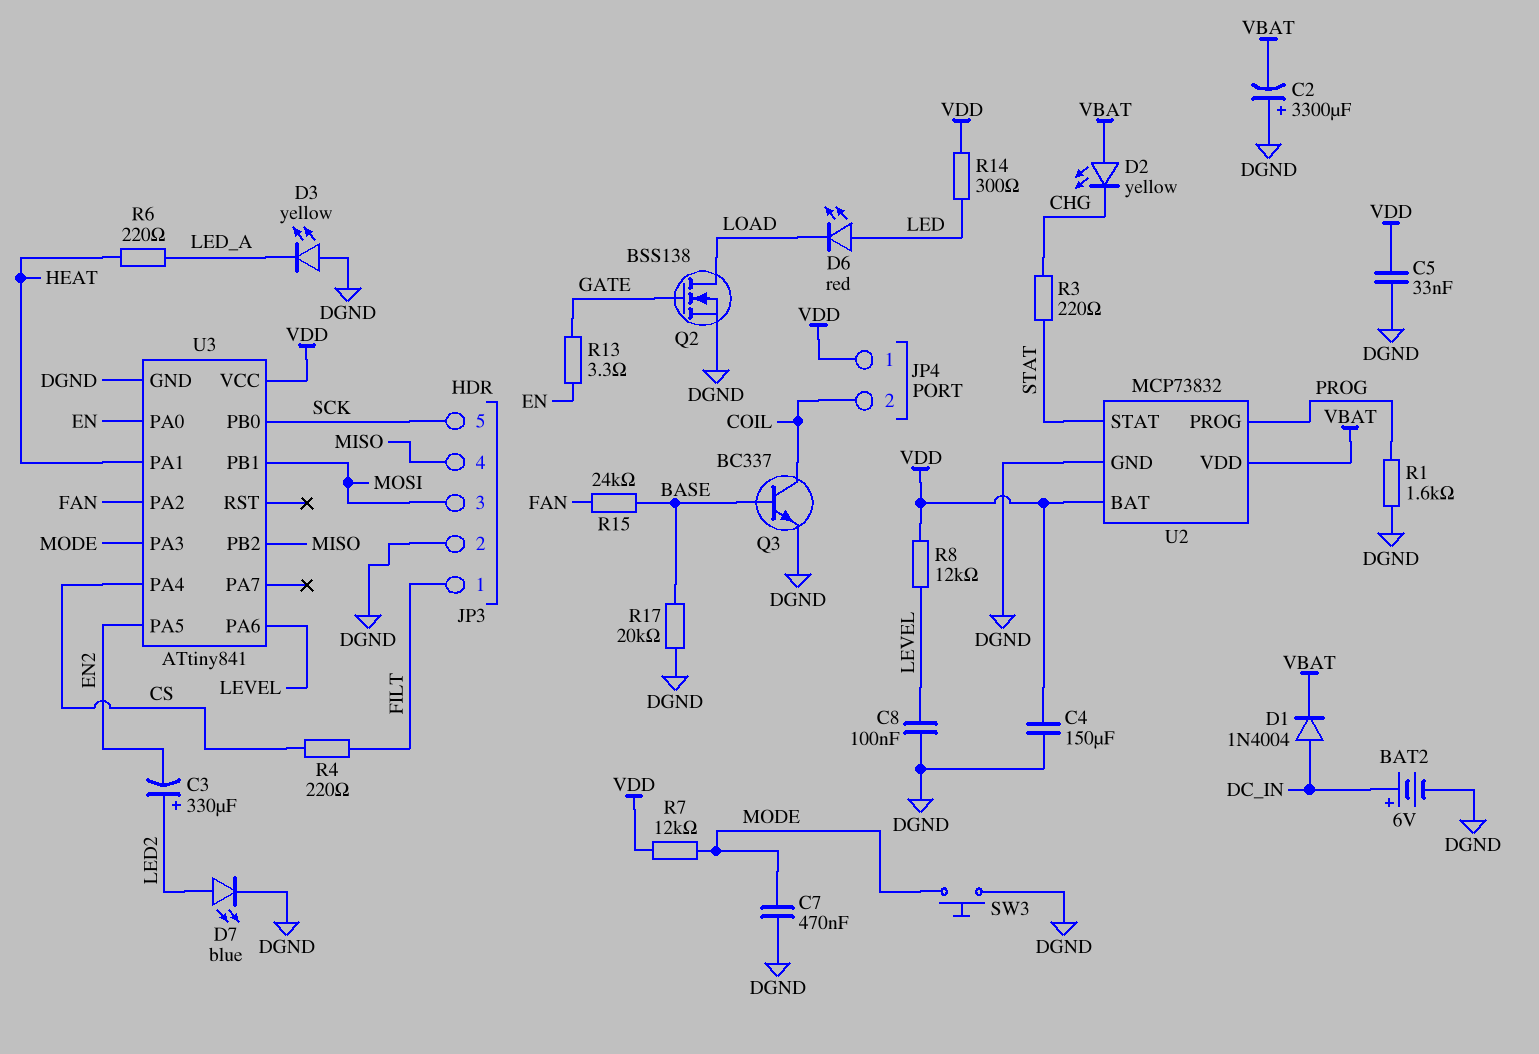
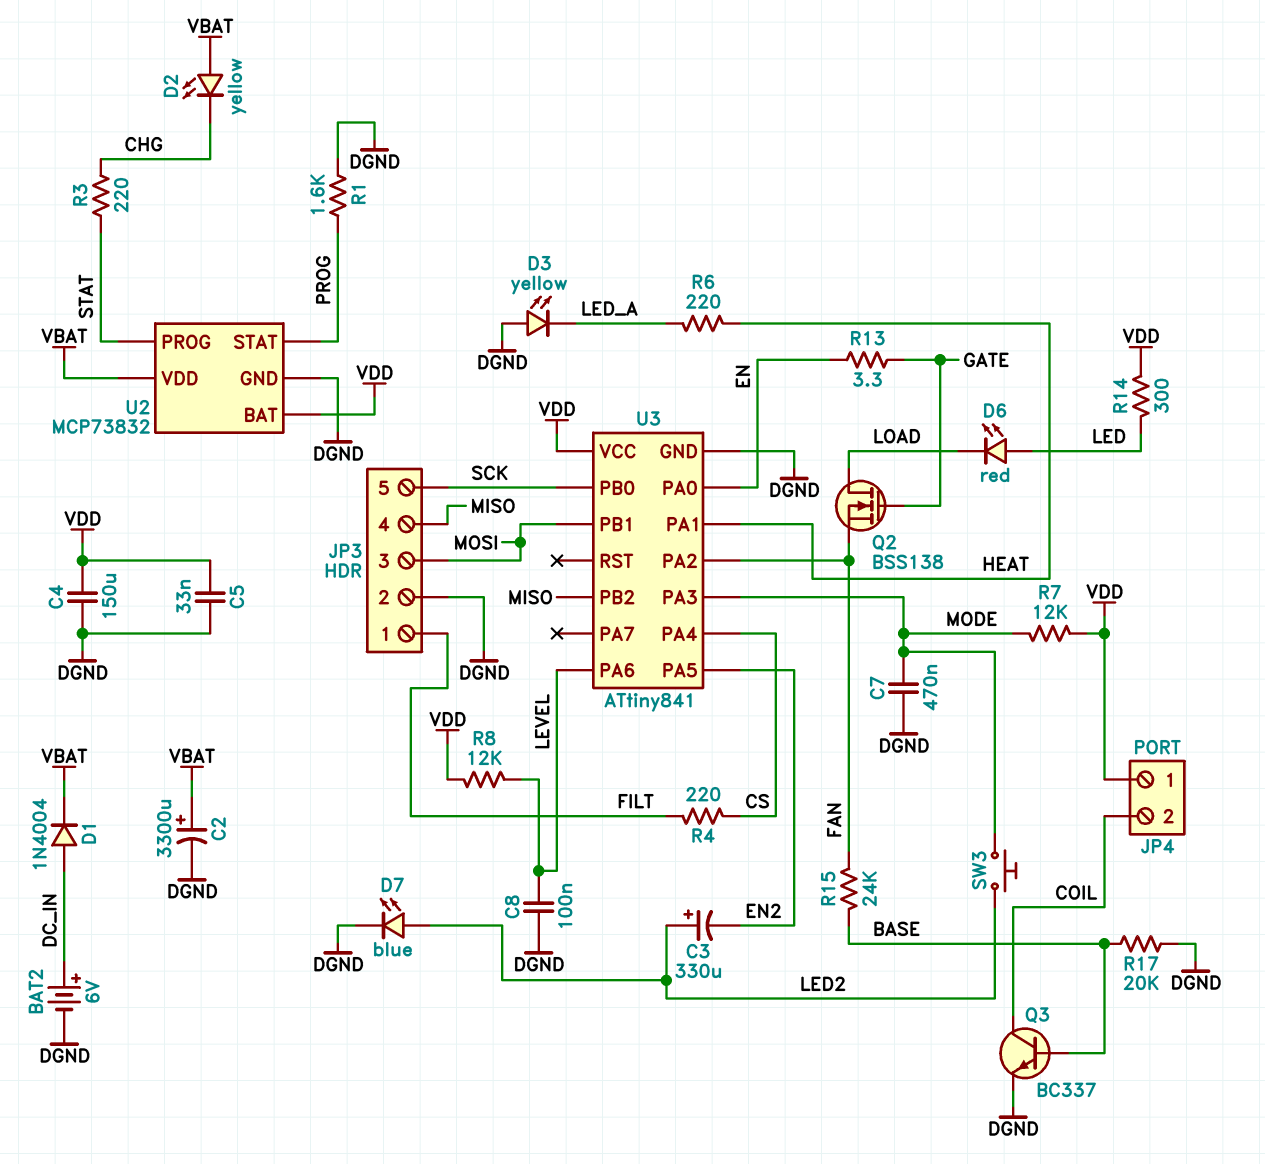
C2: 3300uF (plus DGND, minus VBAT) -> 3300uF (plus VBAT, minus DGND)
Q2: NMOS BSS138 (G GATE, D LOAD, S DGND) -> NMOS BSS138 (G GATE, D LOAD, S FAN)
SW3: button (DGND, MODE) -> button (LED2, MODE)
U2 pin PROG: PROG -> STAT
U2 pin STAT: STAT -> PROG

